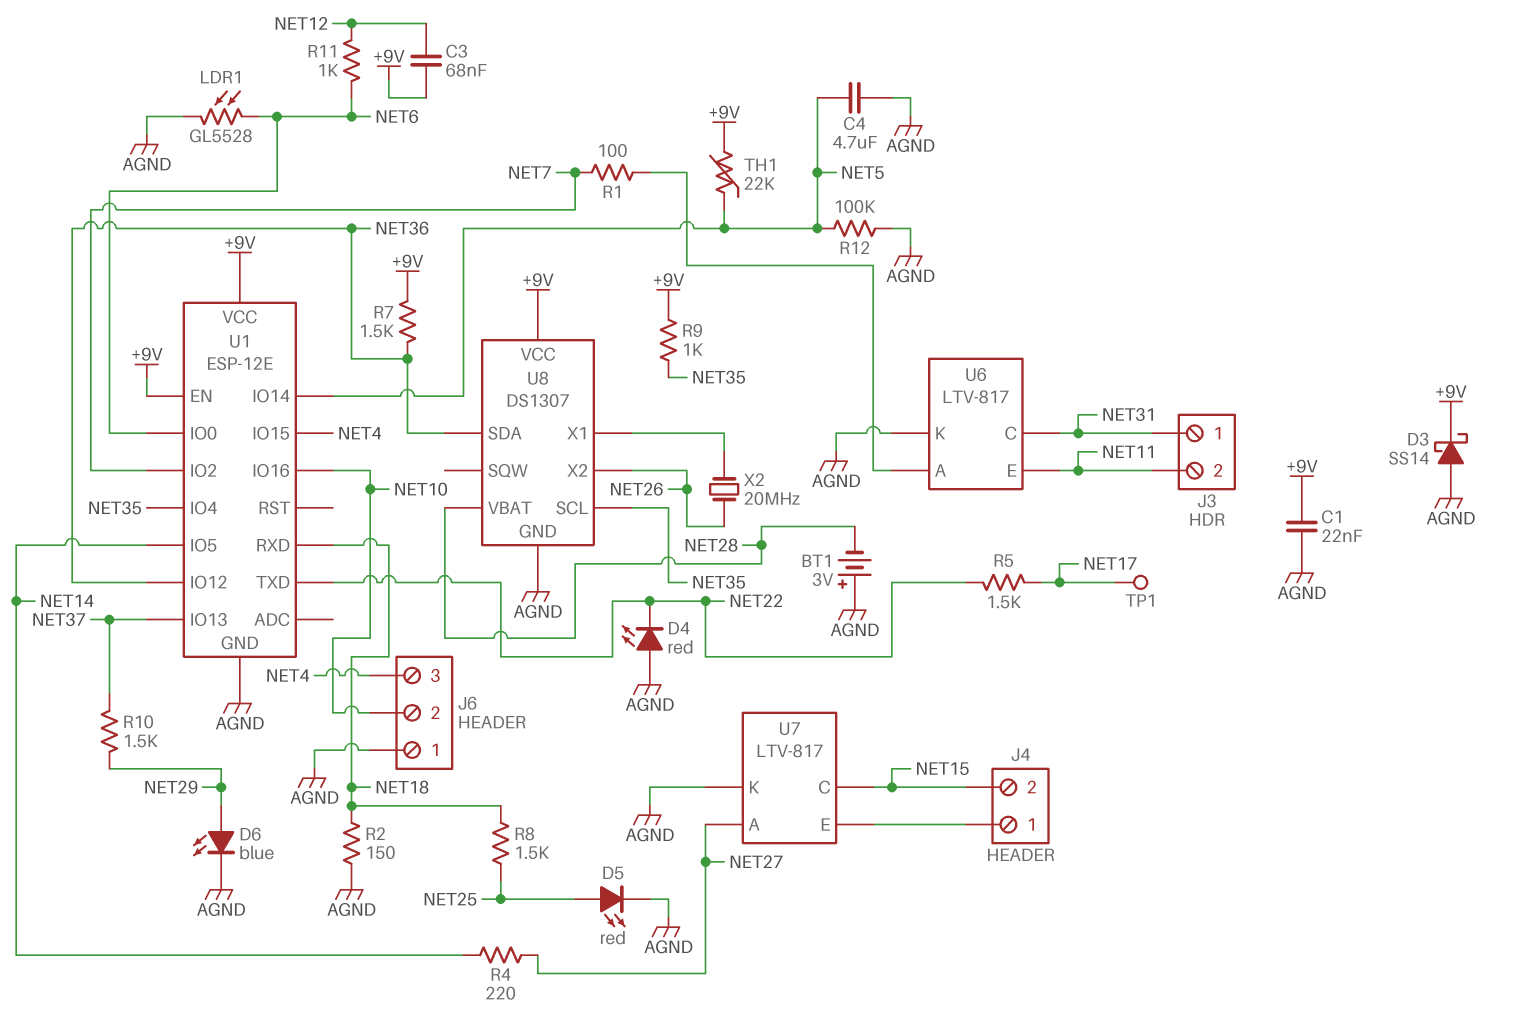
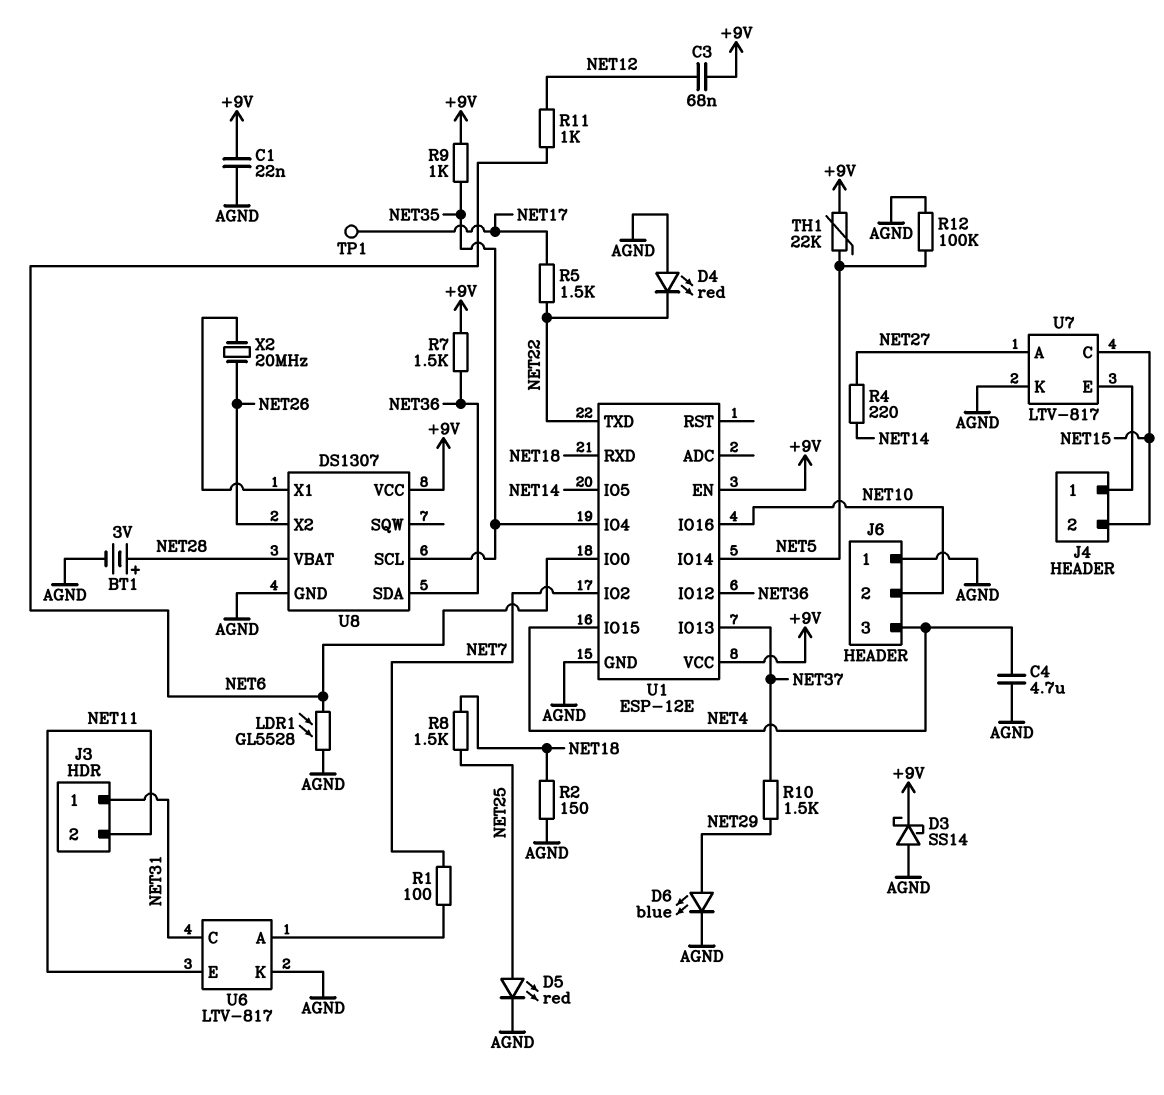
BT1: 3V (plus AGND, minus NET28) -> 3V (plus NET28, minus AGND)
C4: 4.7uF (AGND, NET5) -> 4.7uF (AGND, NET4)

